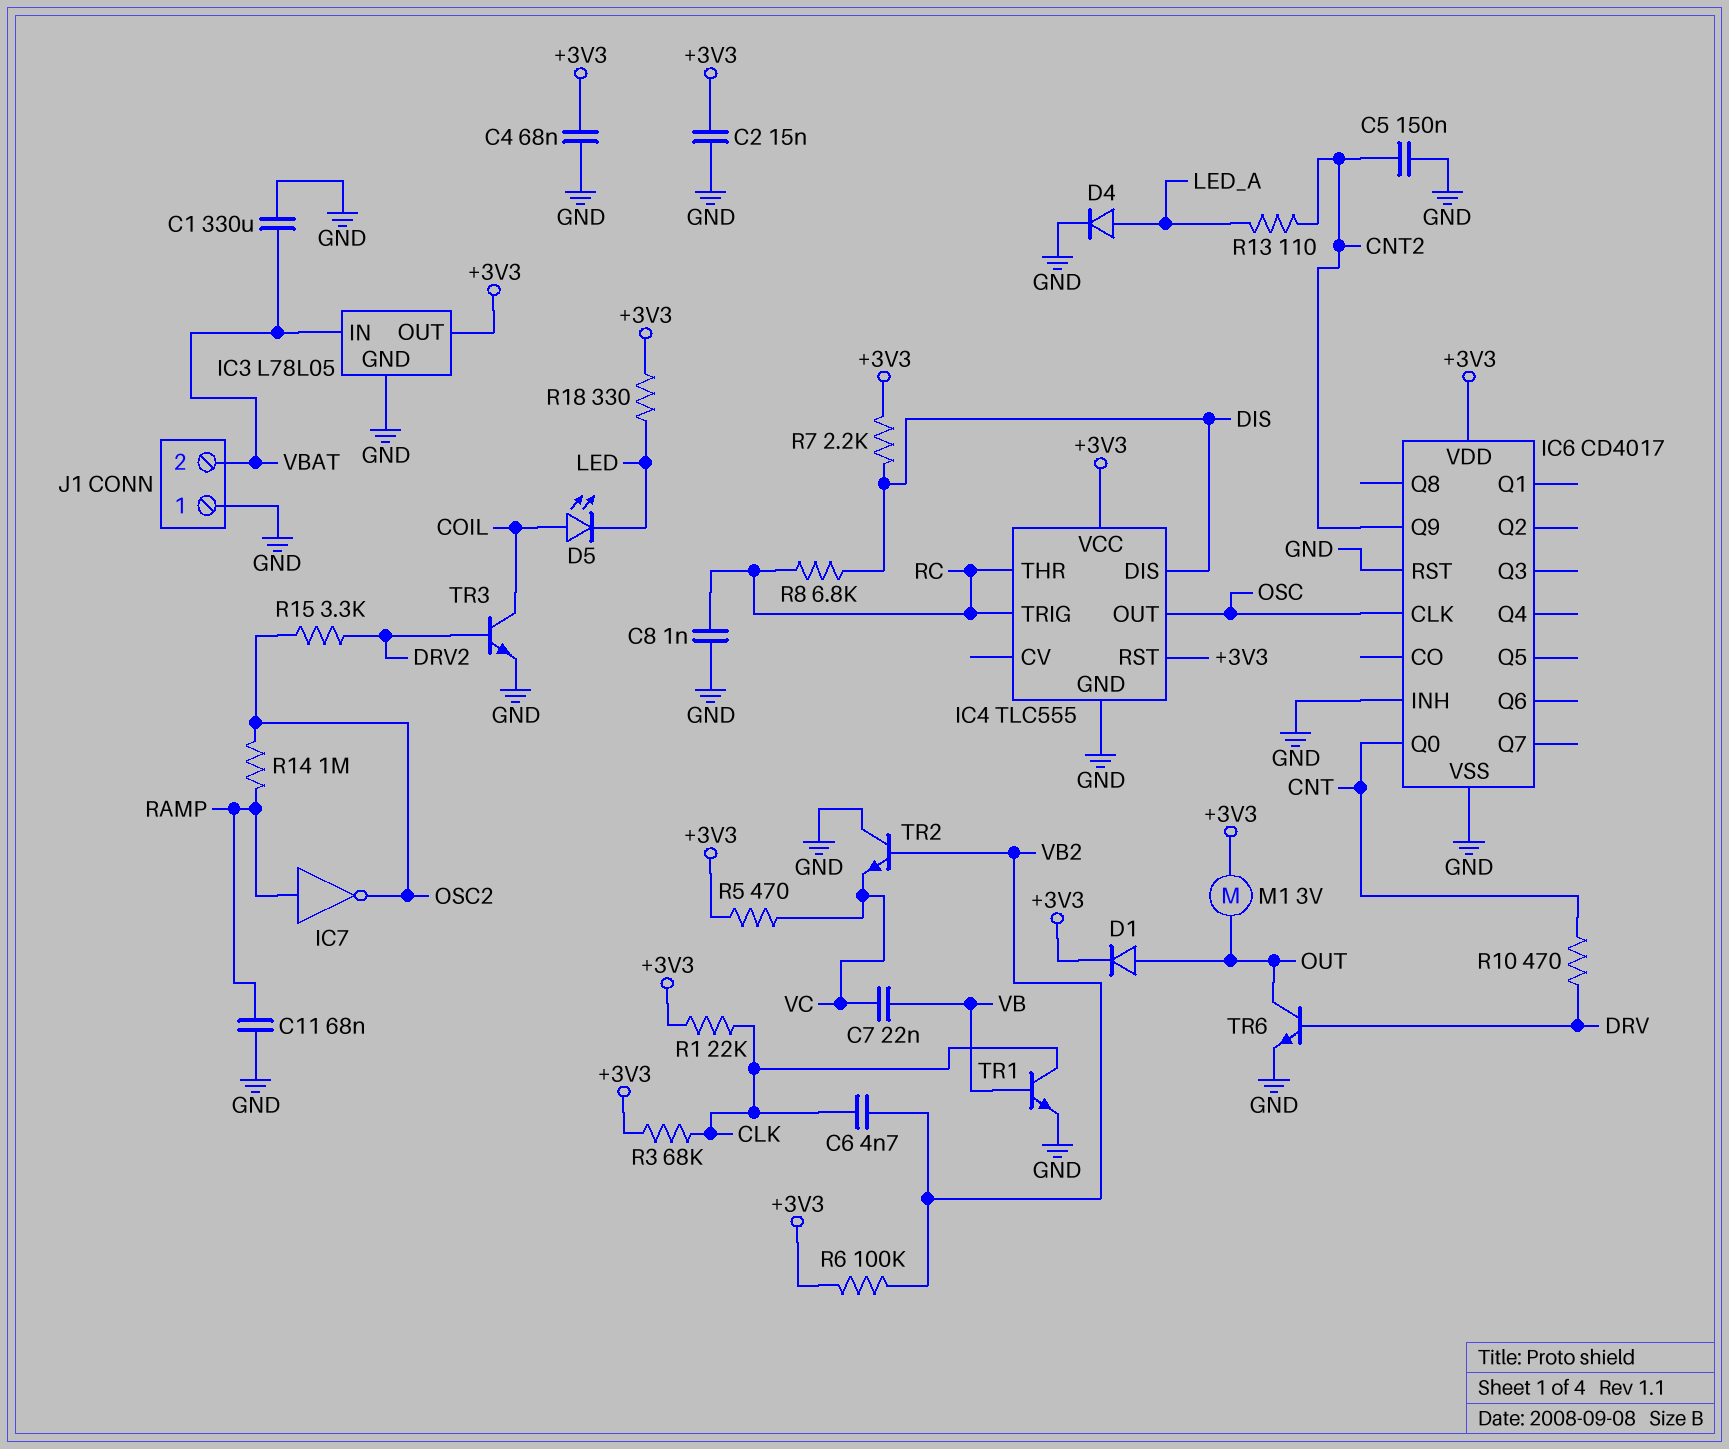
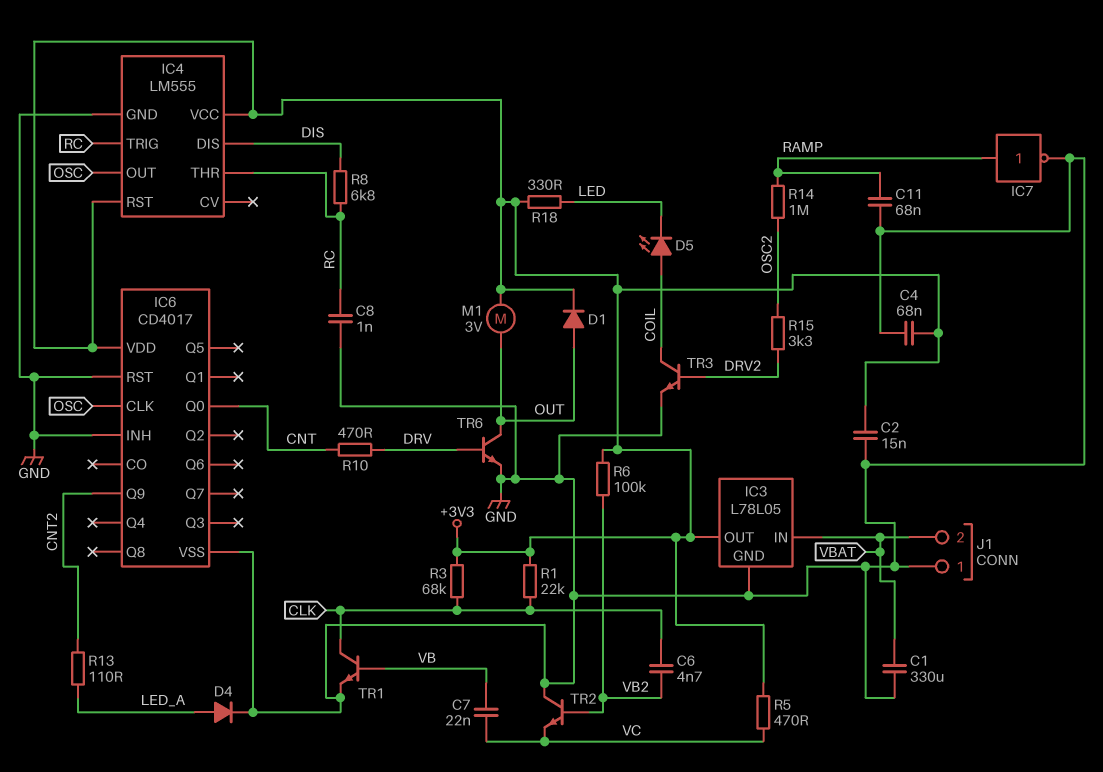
C5: 150nF (CNT2, GND) -> none
IC4: TLC555 -> LM555
IC7: NOT (in RAMP, out OSC2) -> NOT (in RAMP, out GND)
R7: 2.2k (+3V3, DIS) -> none

